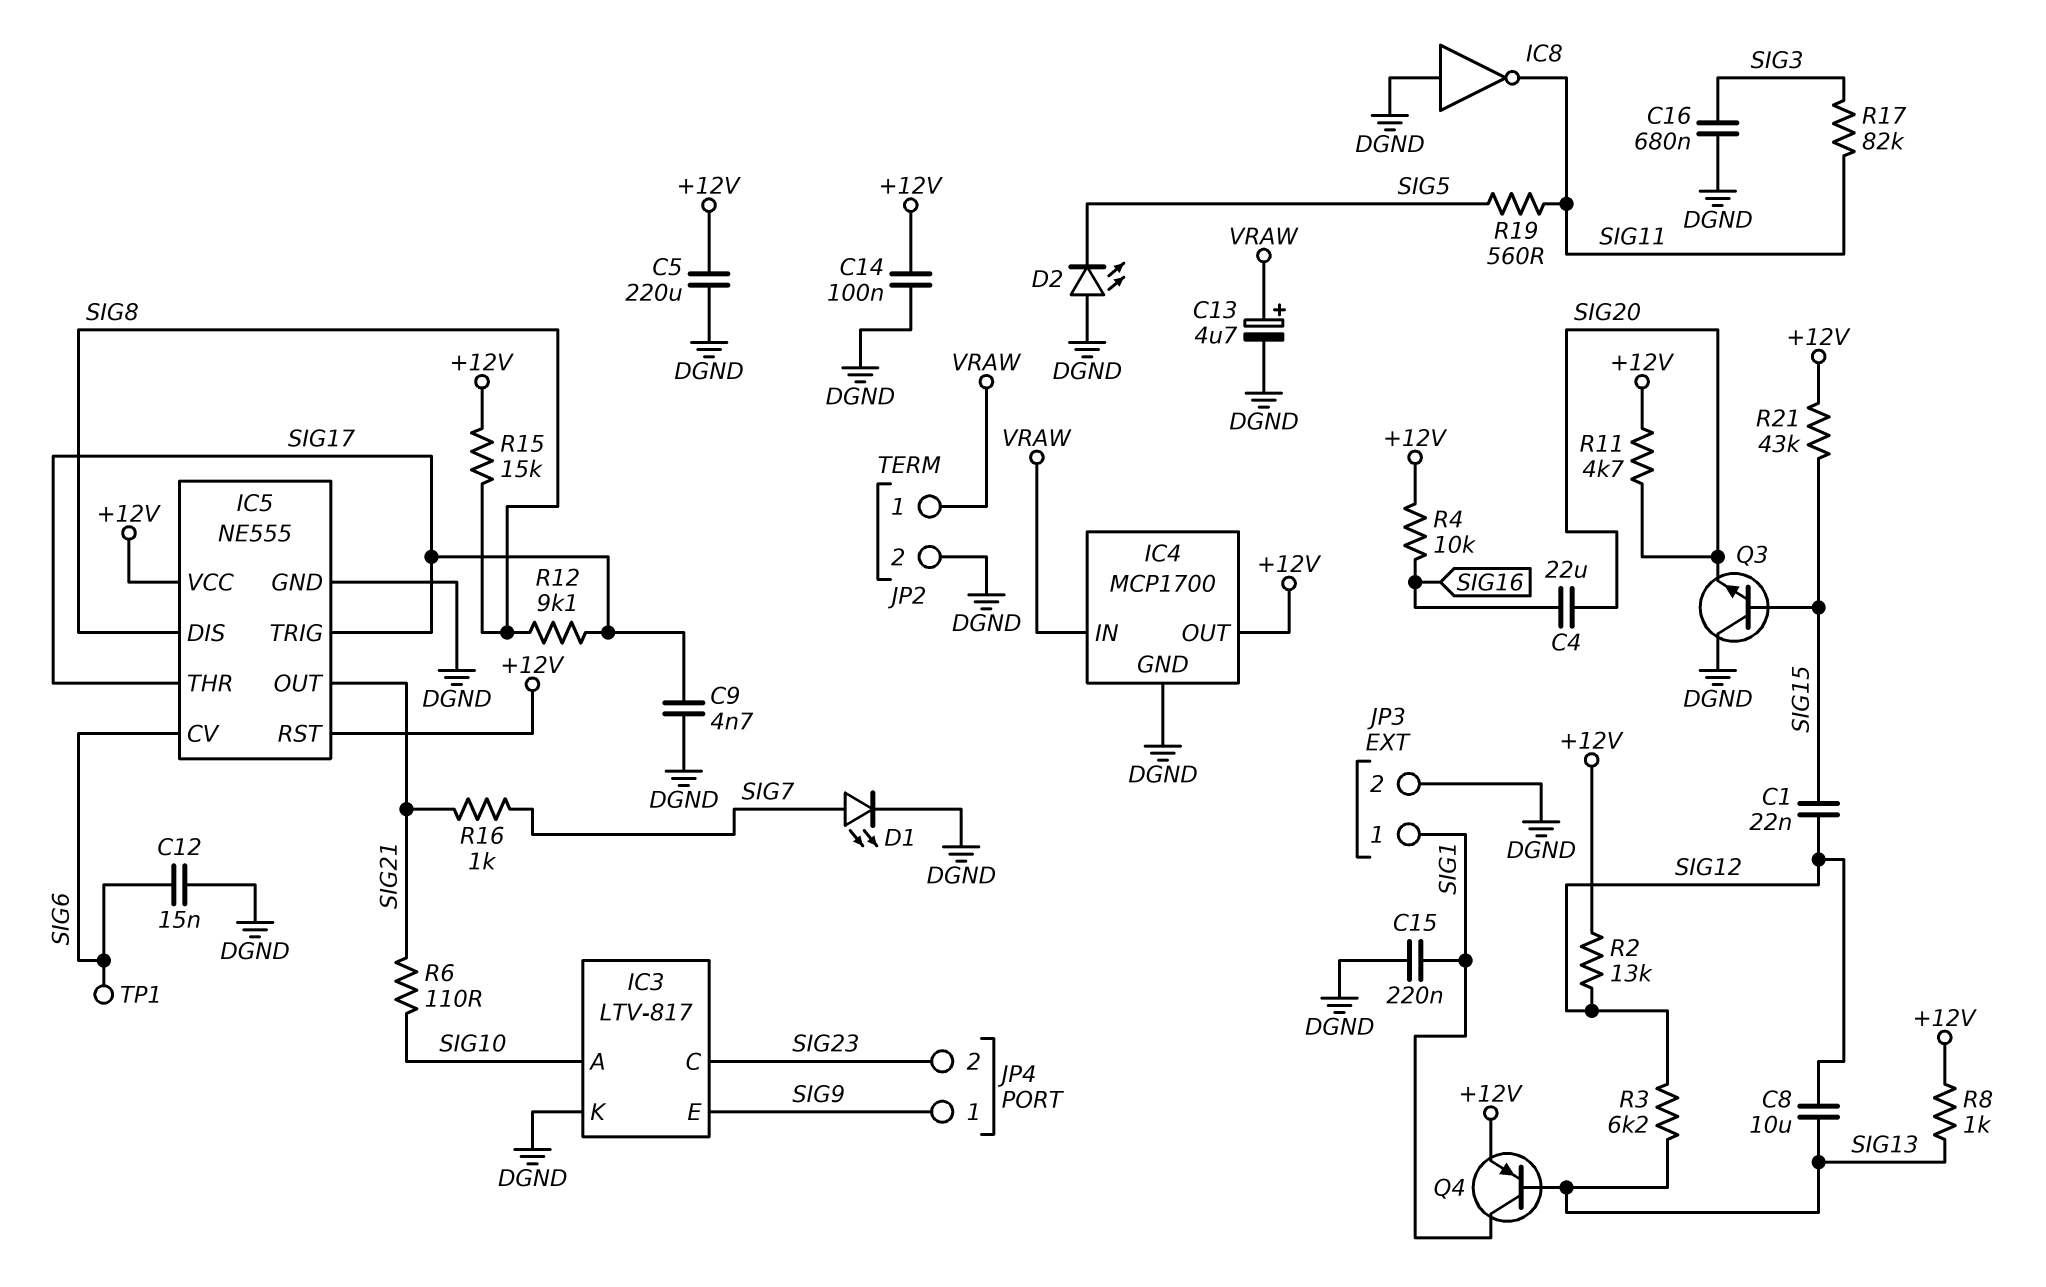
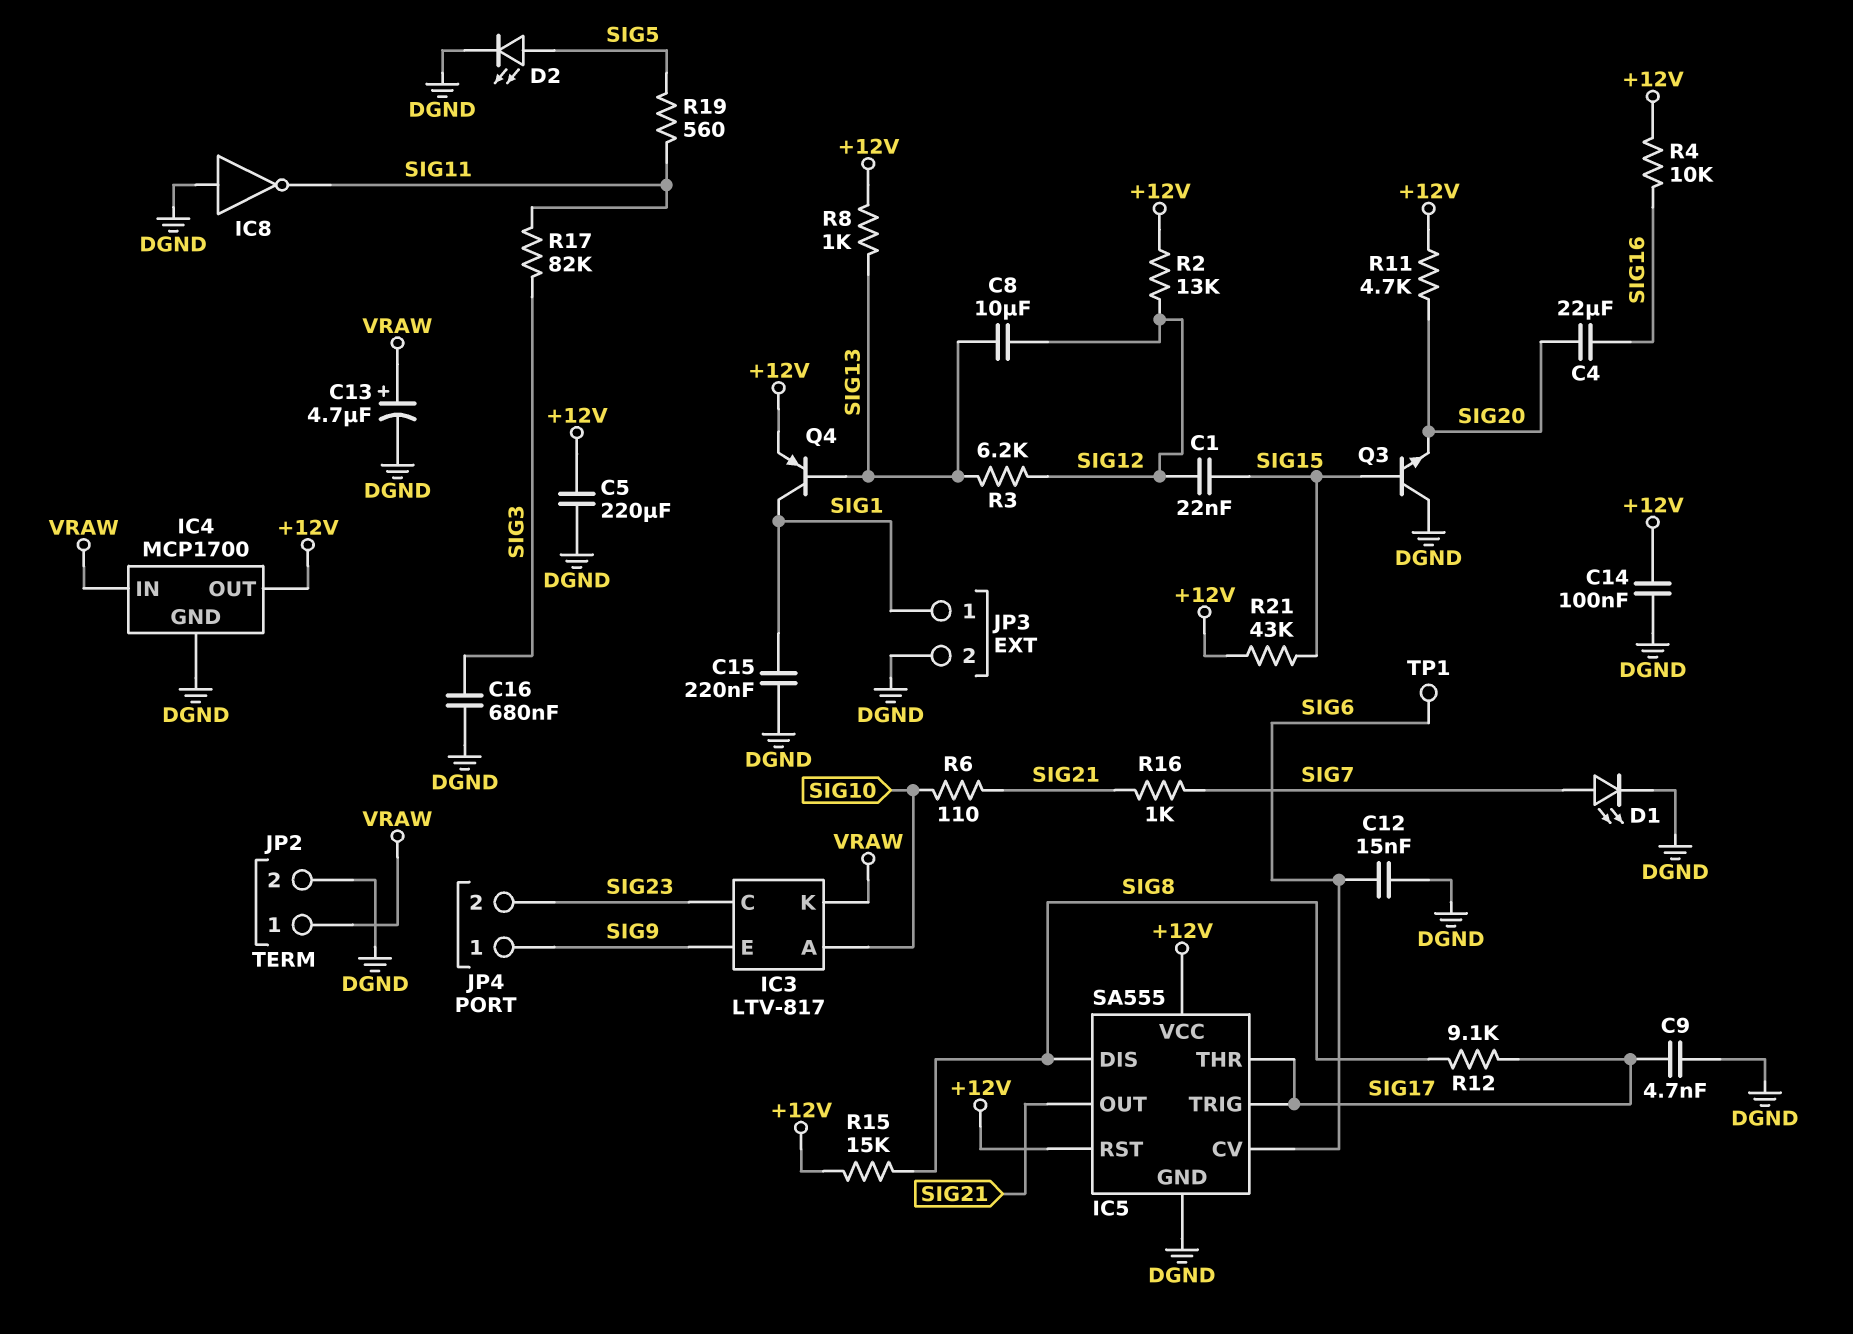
D2: LED (A DGND, K SIG5) -> LED (A SIG5, K DGND)
IC3 pin K: DGND -> VRAW
IC5: NE555 -> SA555

